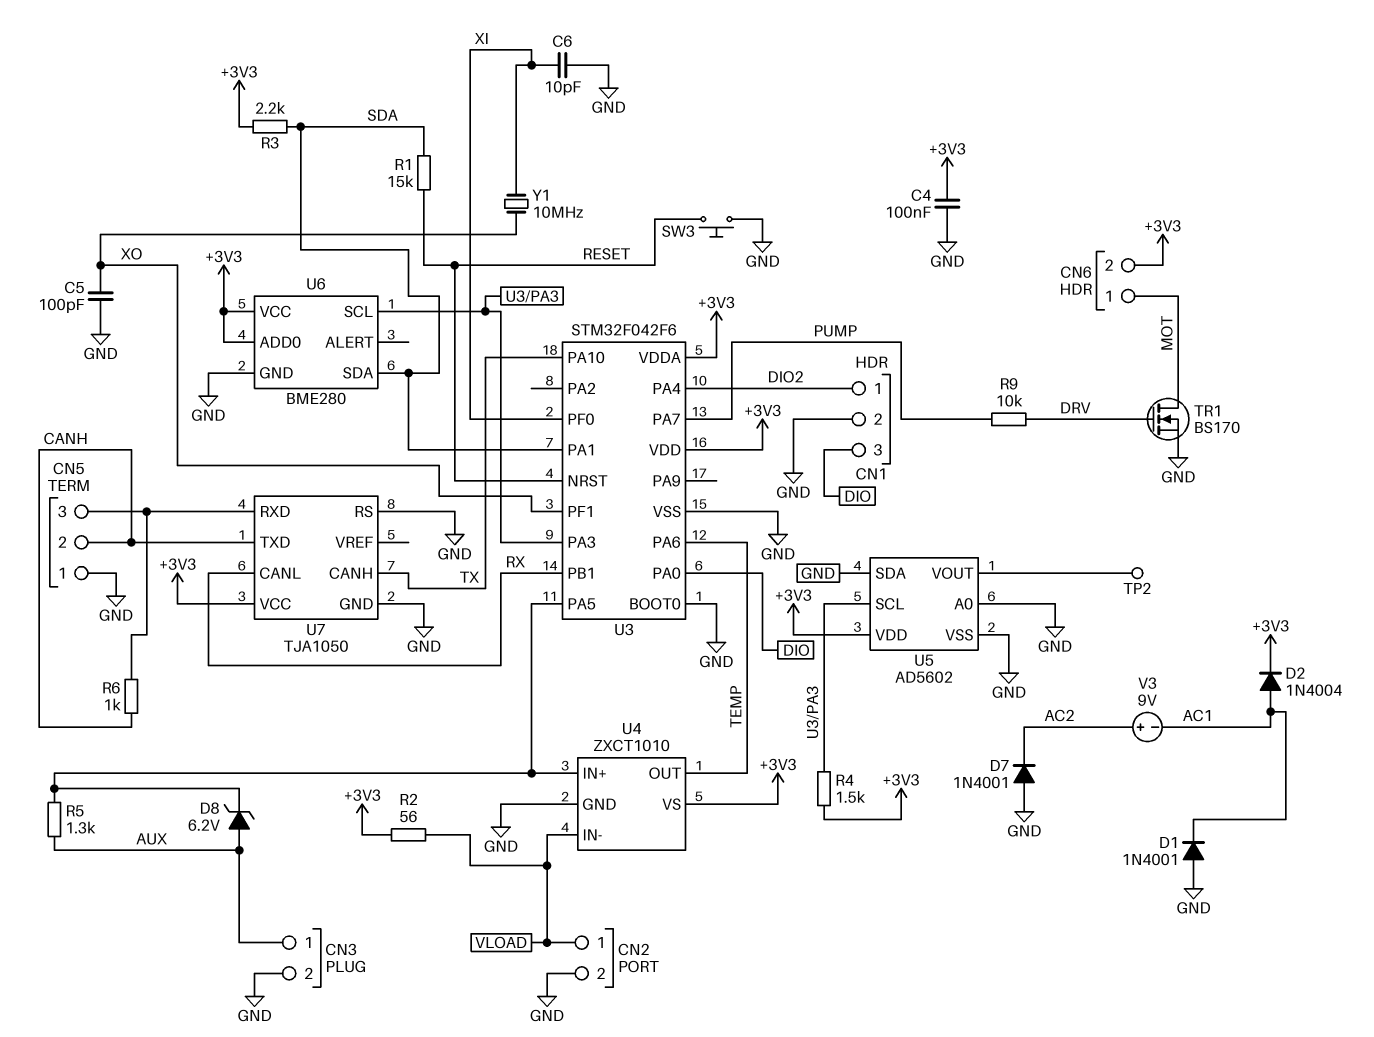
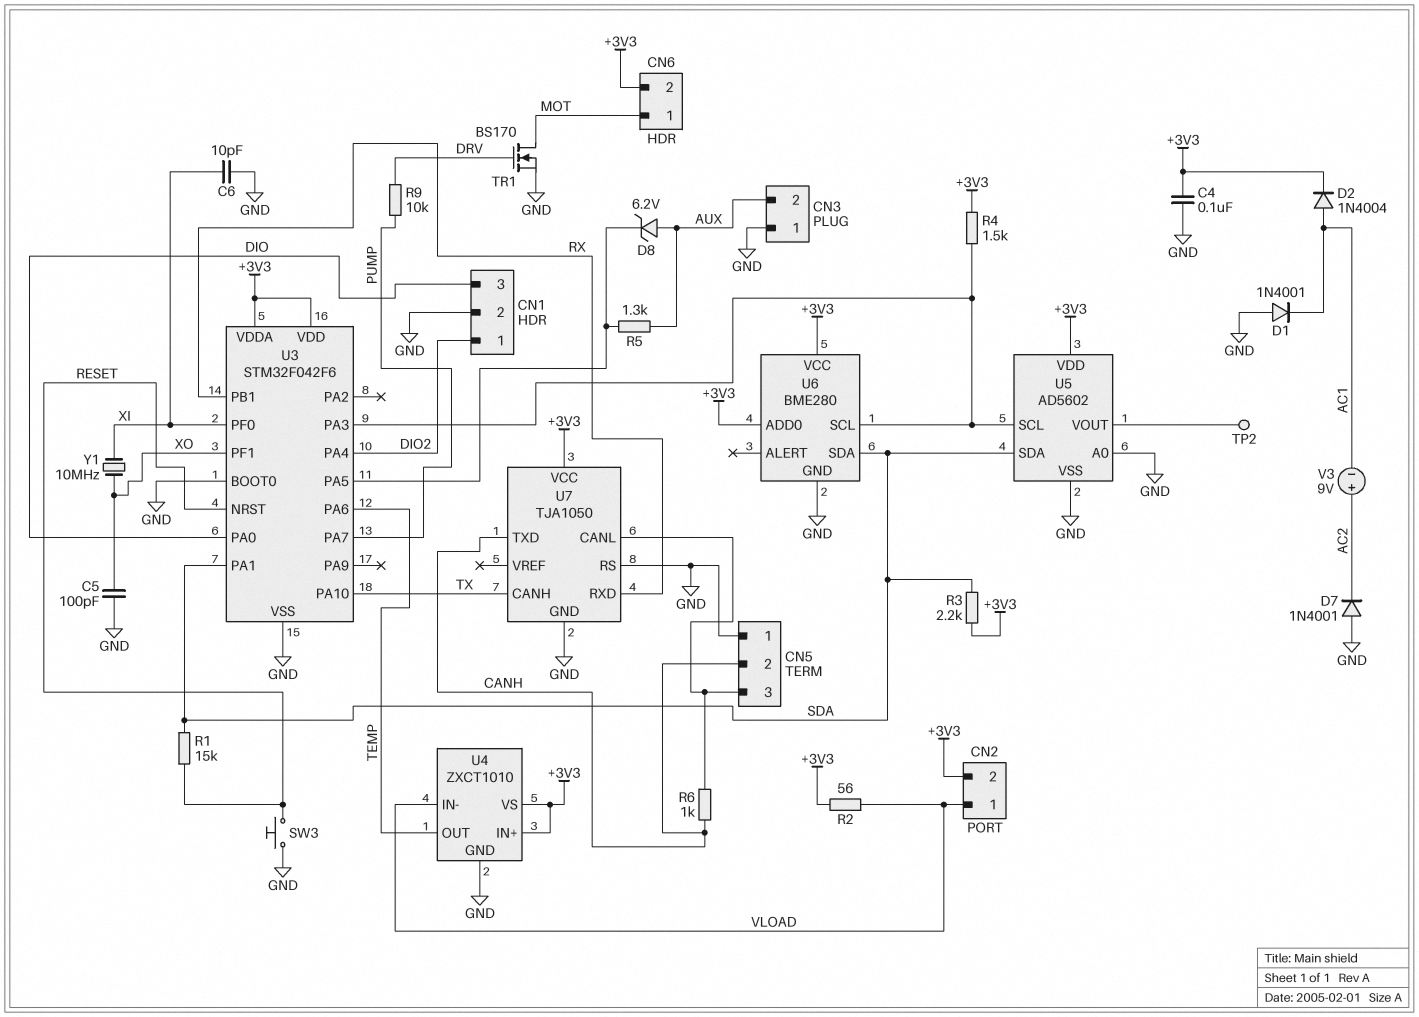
CN2 pin 2: GND -> +3V3
CN3 pin 1: AUX -> GND
CN3 pin 2: GND -> AUX
U4 pin IN+: U3/PA5 -> +3V3
U5 pin SDA: GND -> SDA
U7 pin CANL: RX -> CN5/3
U7 pin RXD: CN5/3 -> RX

